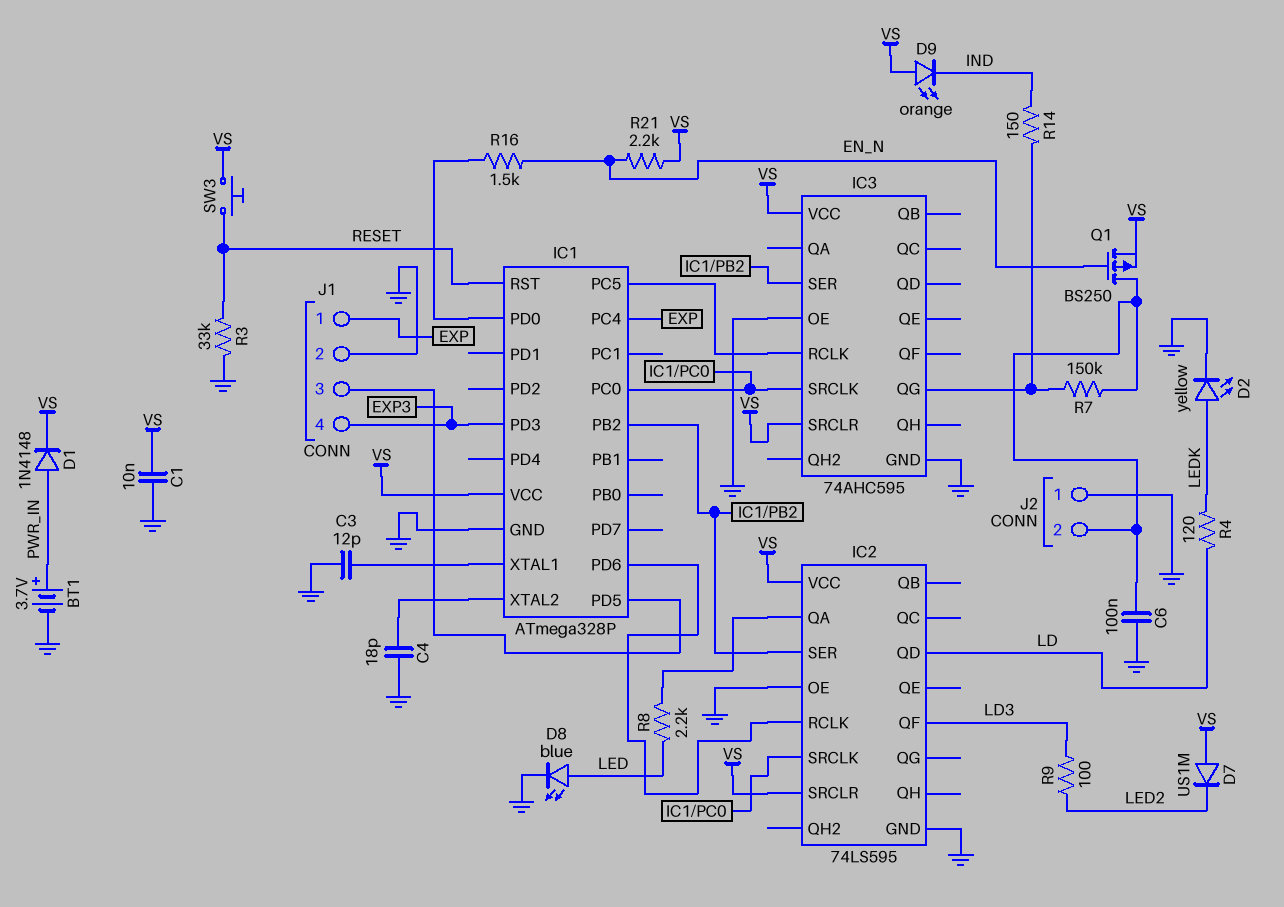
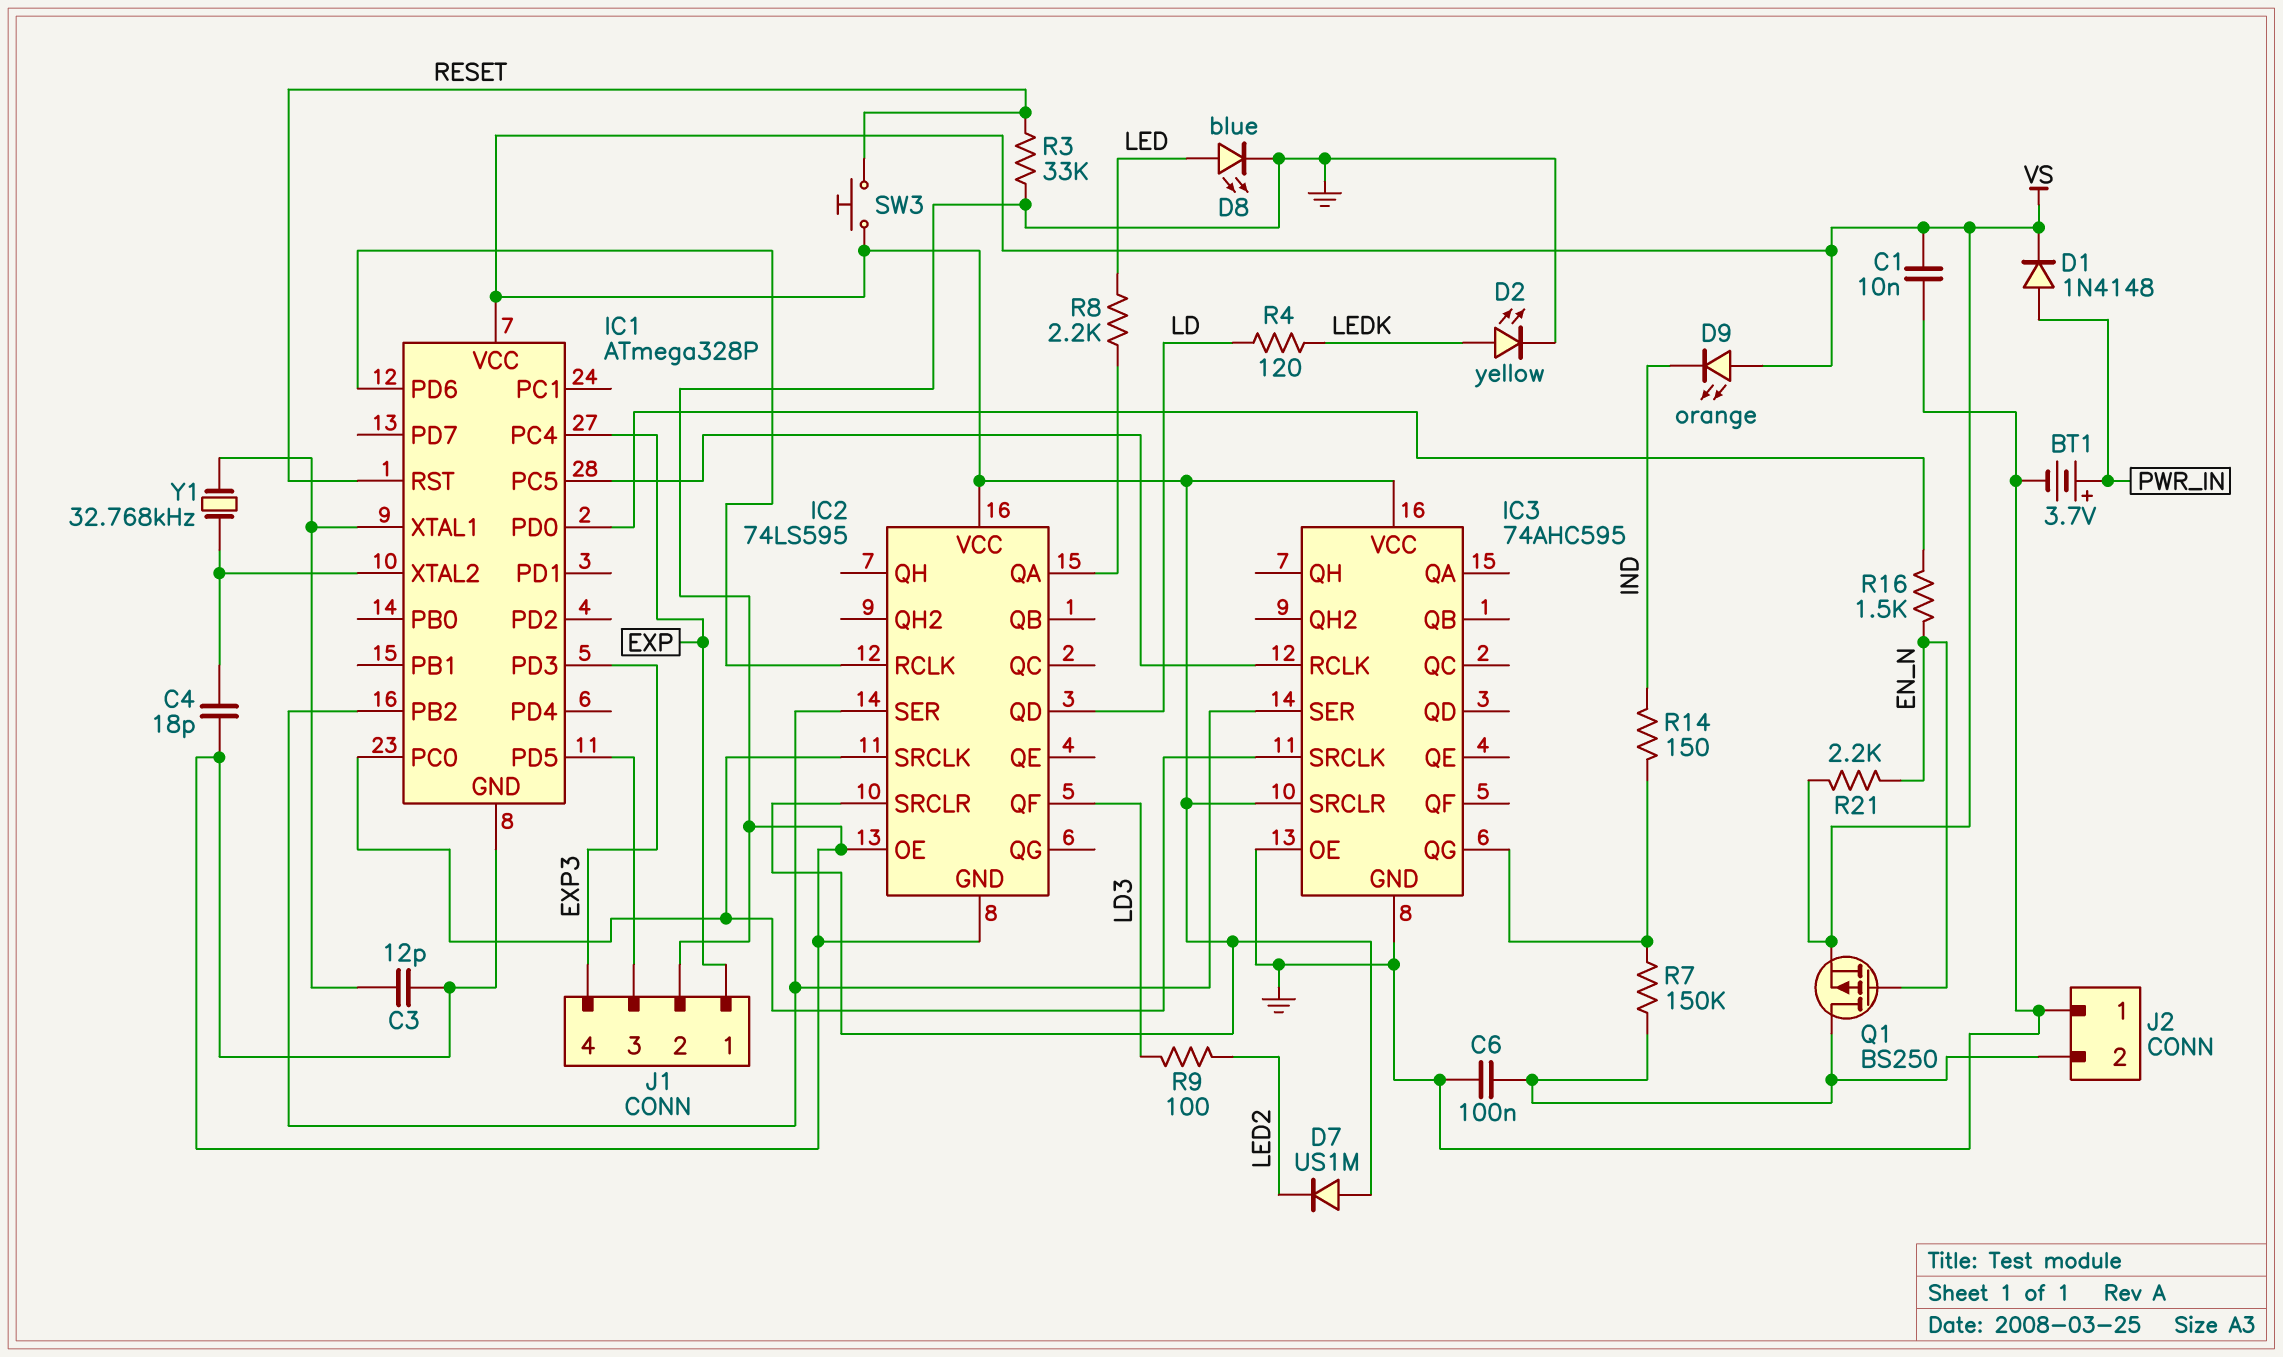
Y1: none -> 32.768kHz (IC1/XTAL1, IC1/XTAL2)

